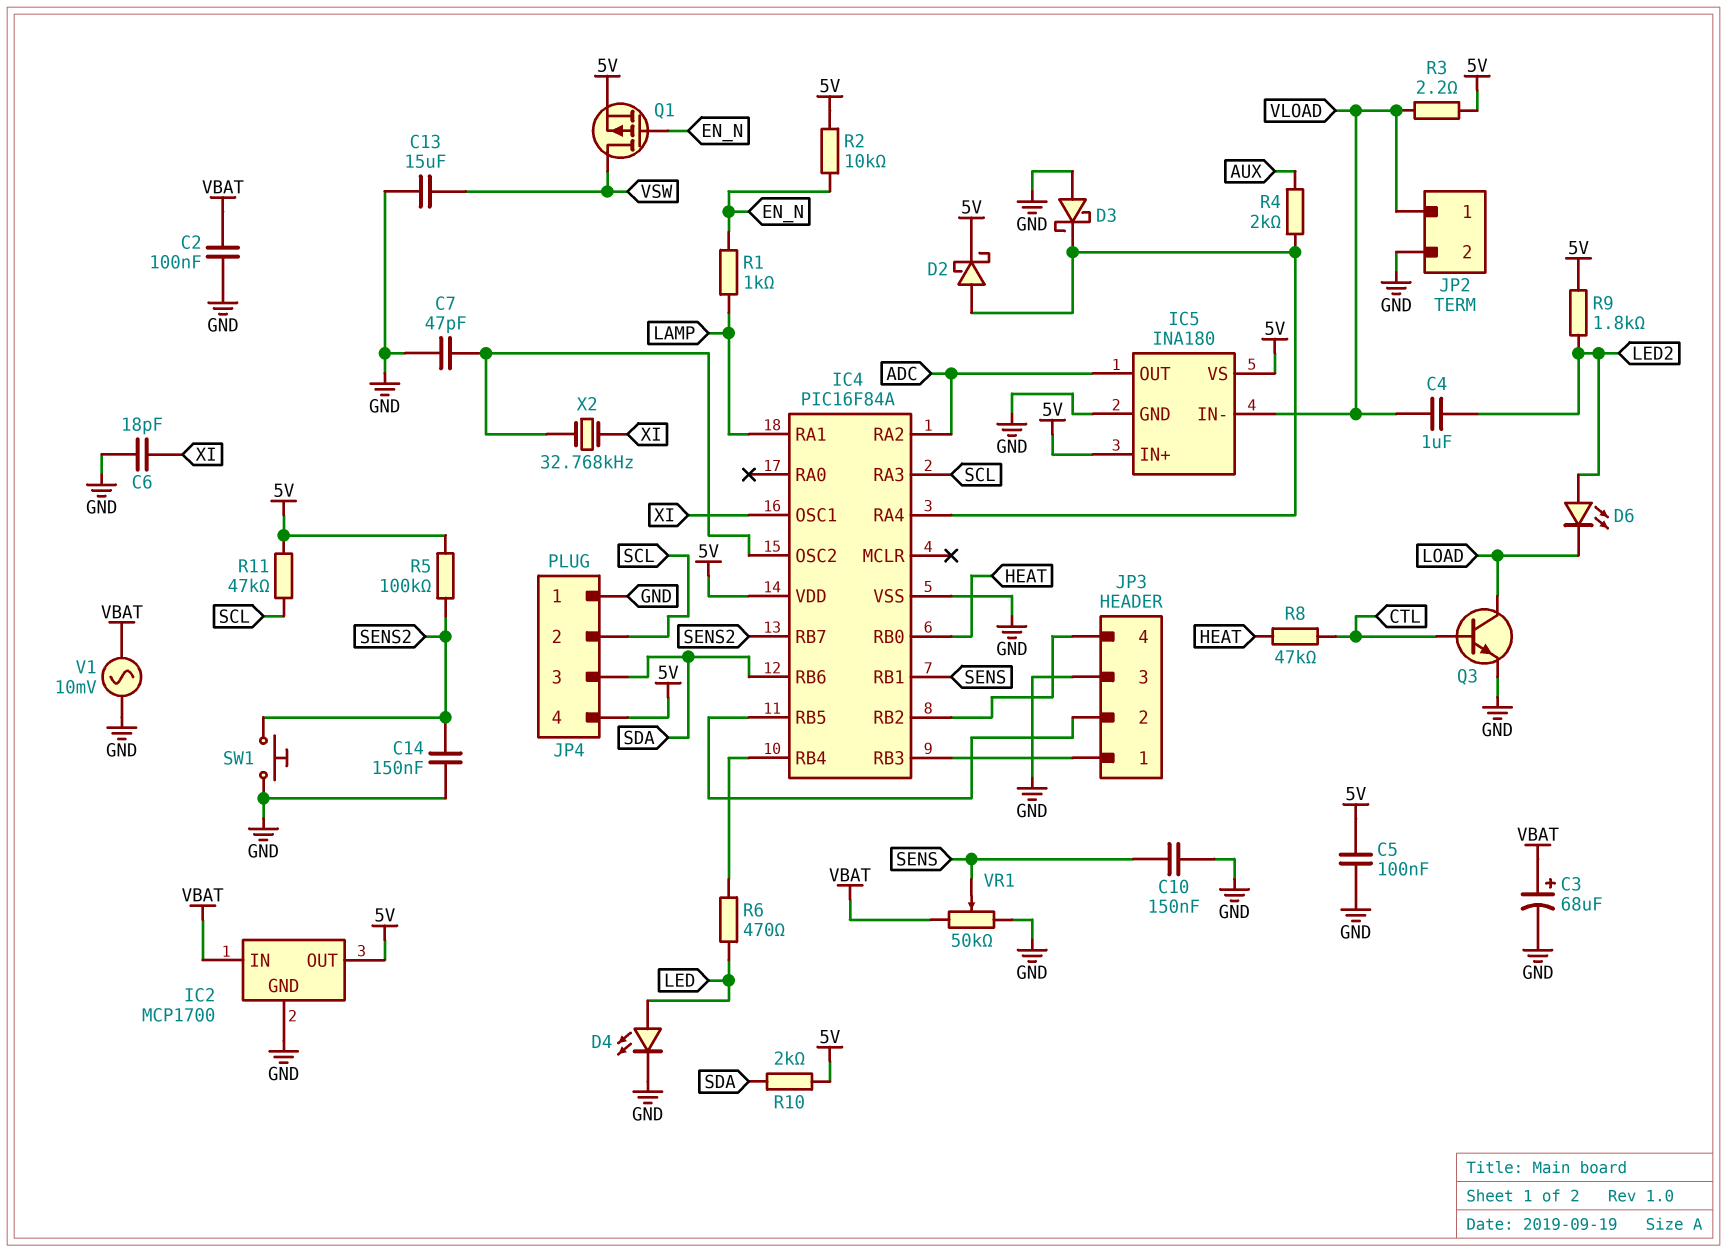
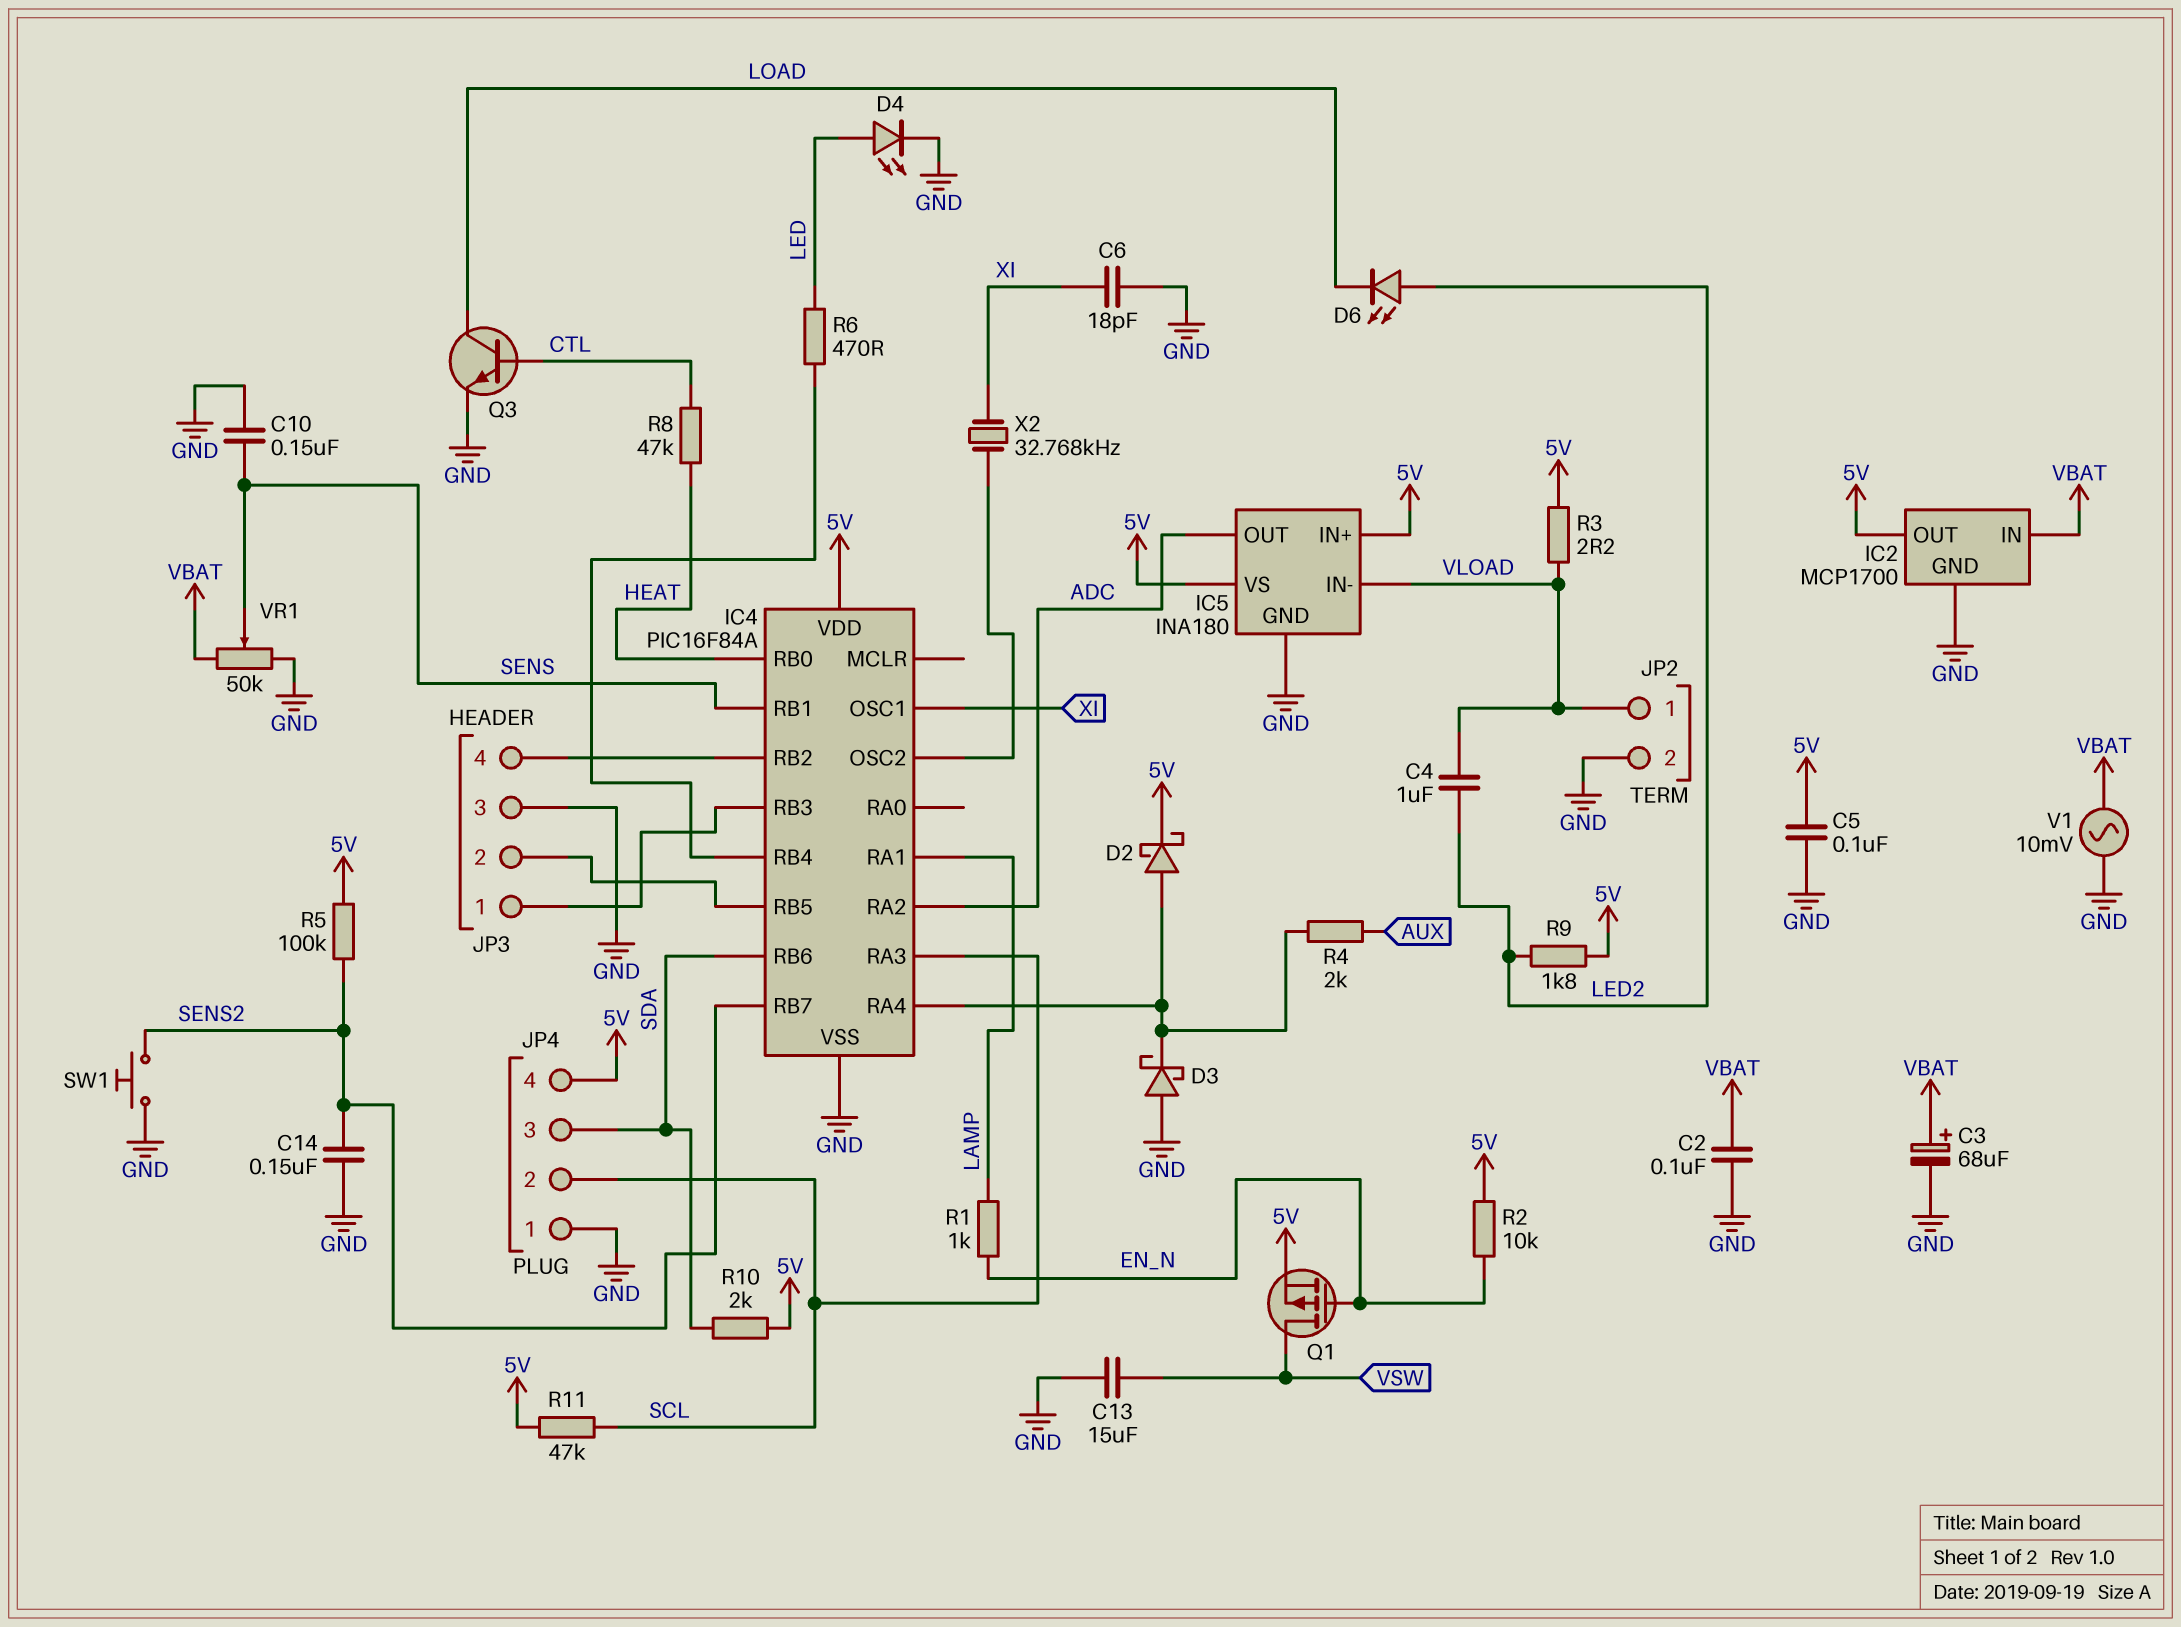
C7: 47pF (GND, IC4/OSC2) -> none

